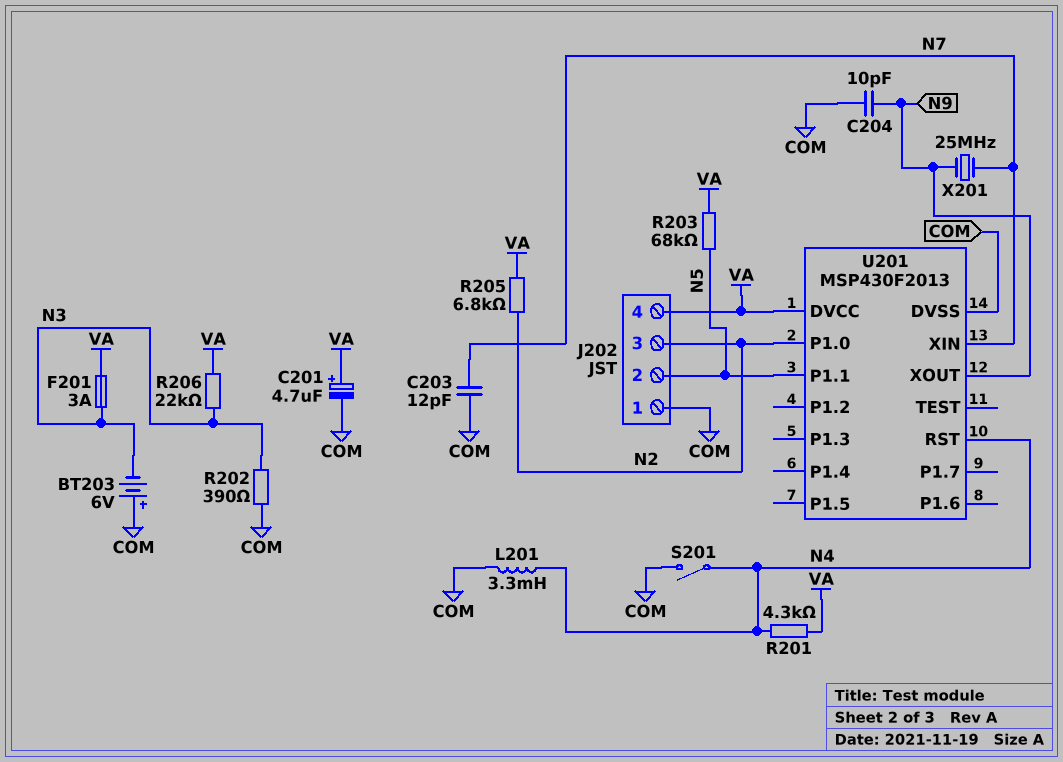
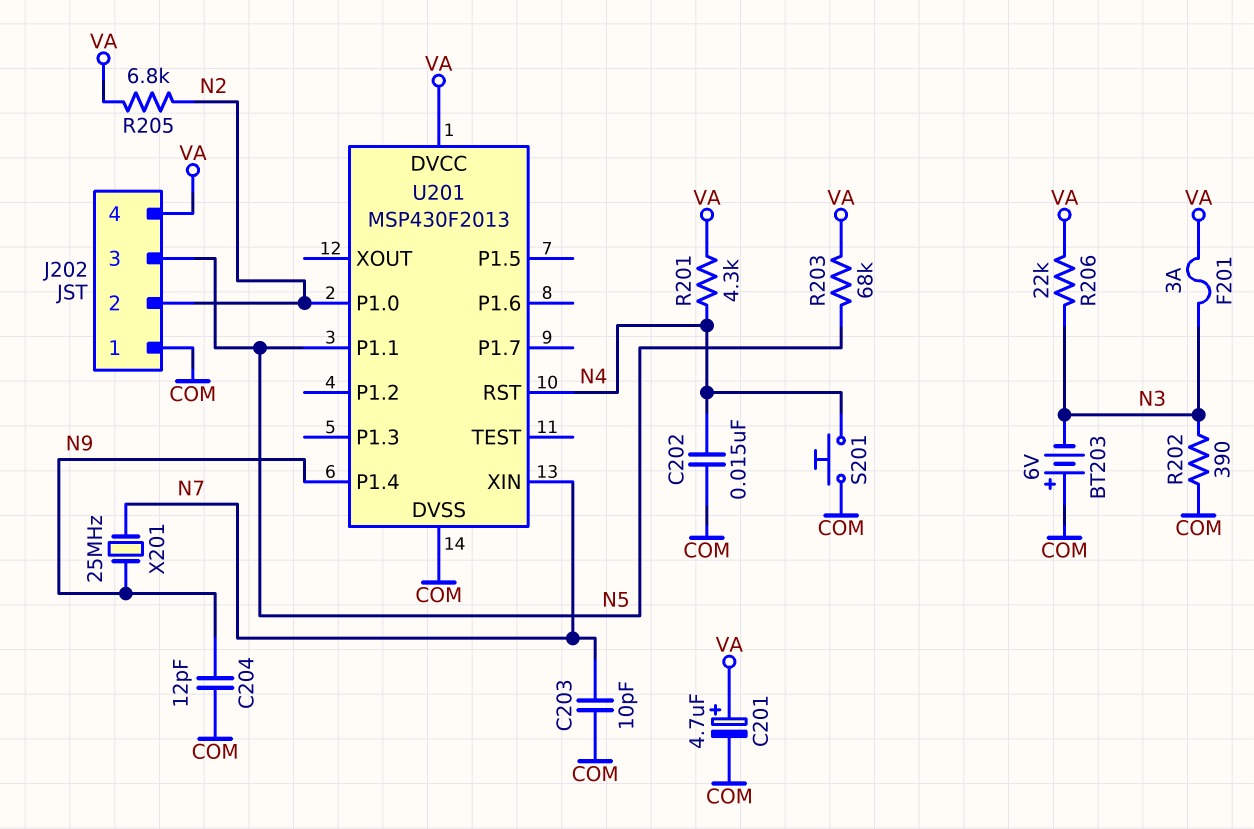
C202: none -> 15nF (COM, N4)
C203: 12pF (COM, N7) -> 10pF (COM, N7)
C204: 10pF (COM, N9) -> 12pF (COM, N9)
J202 pin 2: N5 -> N2
J202 pin 3: N2 -> N5
L201: 3.3mH (COM, N4) -> none
S201: switch (COM, N4) -> button (COM, N4)
U201 pin P1.4: none -> N9
U201 pin XOUT: N9 -> none

